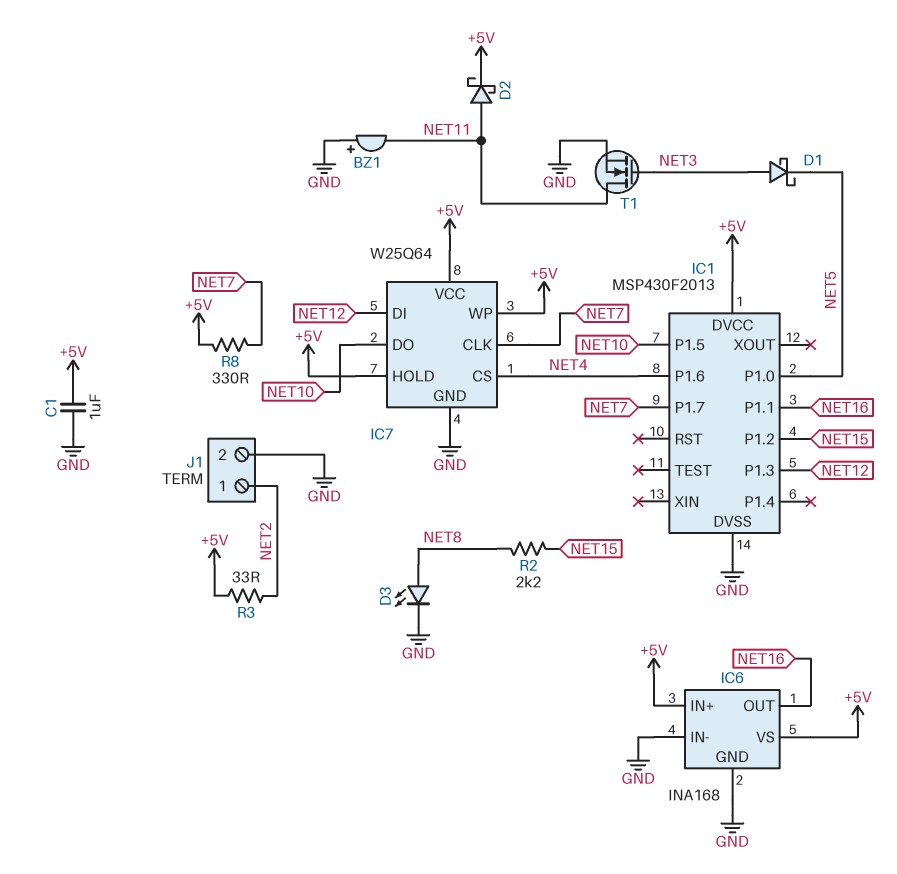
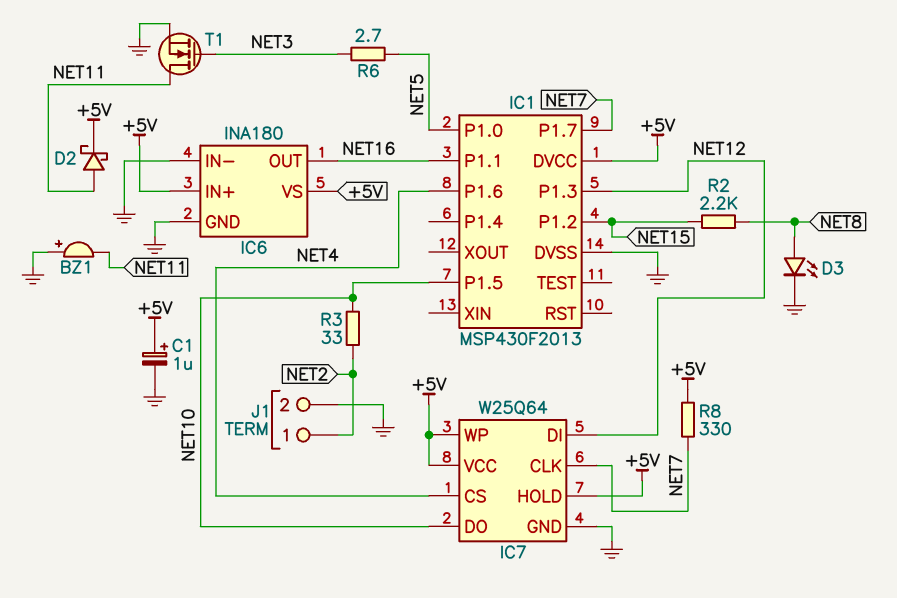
C1: 1uF (+5V, GND) -> 1uF (plus +5V, minus GND)
D1: schottky (A NET3, K NET5) -> none
IC6: INA168 -> INA180
R3: 33 (+5V, NET2) -> 33 (NET2, NET10)
R6: none -> 2.7 (NET3, NET5)

